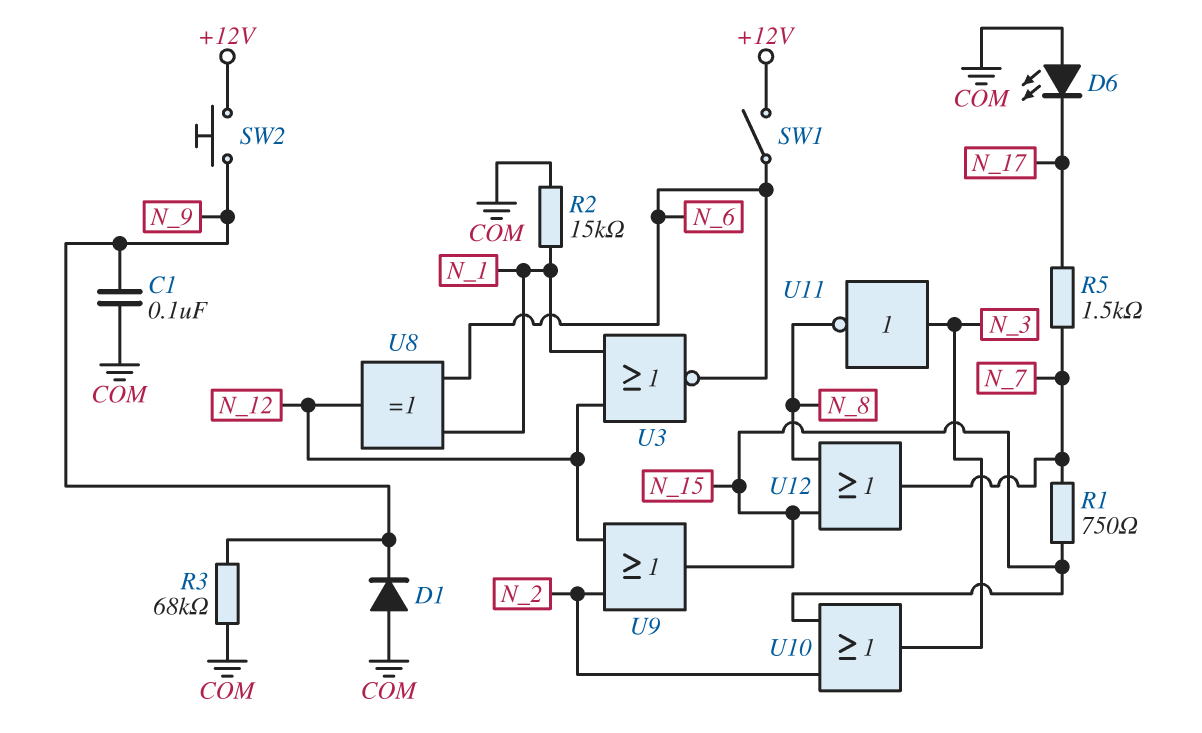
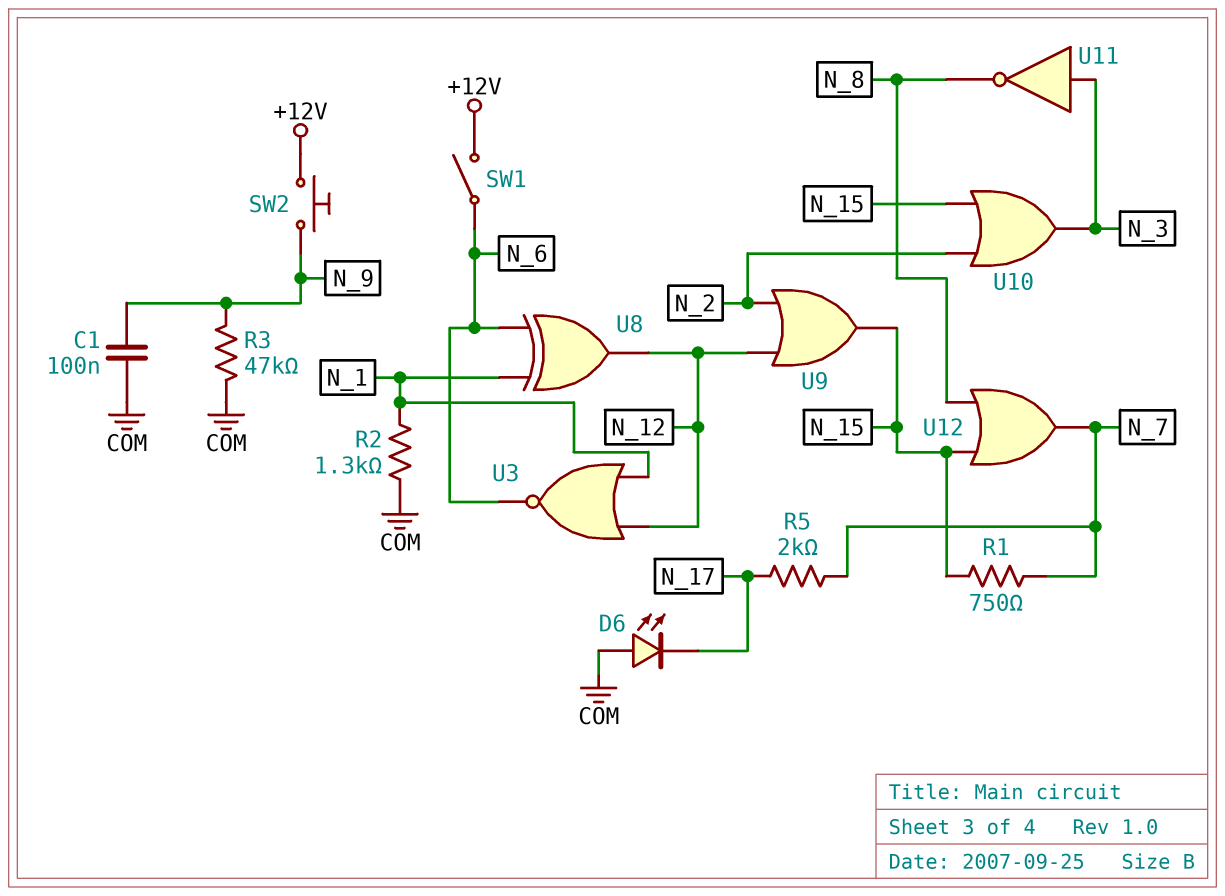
D1: diode (A COM, K N_9) -> none
R2: 15k (COM, N_1) -> 1.3k (COM, N_1)
R3: 68k (COM, N_9) -> 47k (COM, N_9)
R5: 1.5k (N_7, N_17) -> 2k (N_7, N_17)

